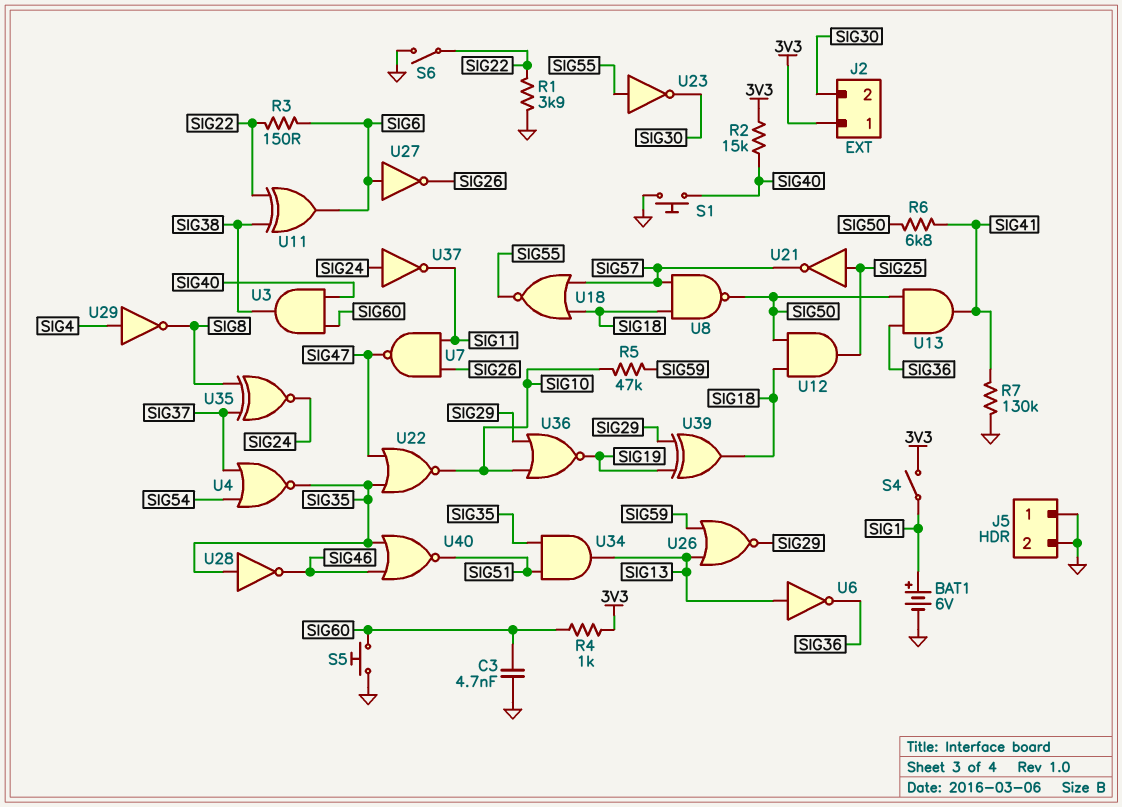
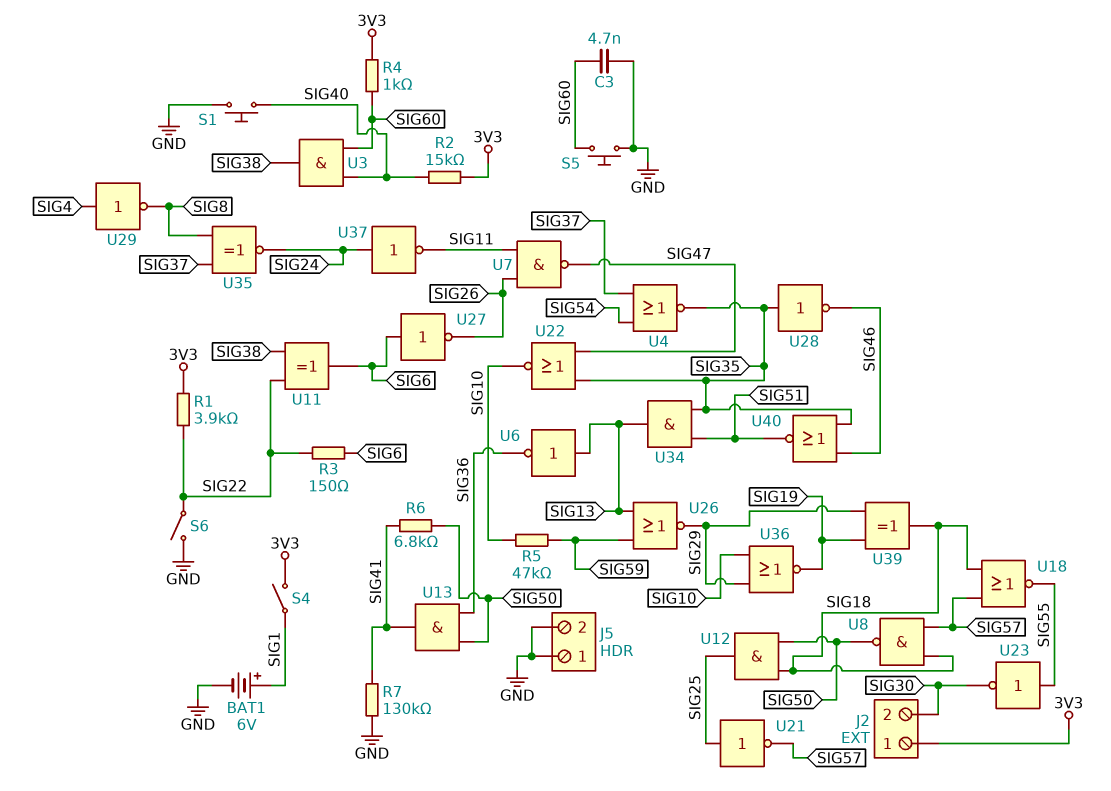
R1: 3.9k (GND, SIG22) -> 3.9k (3V3, SIG22)

